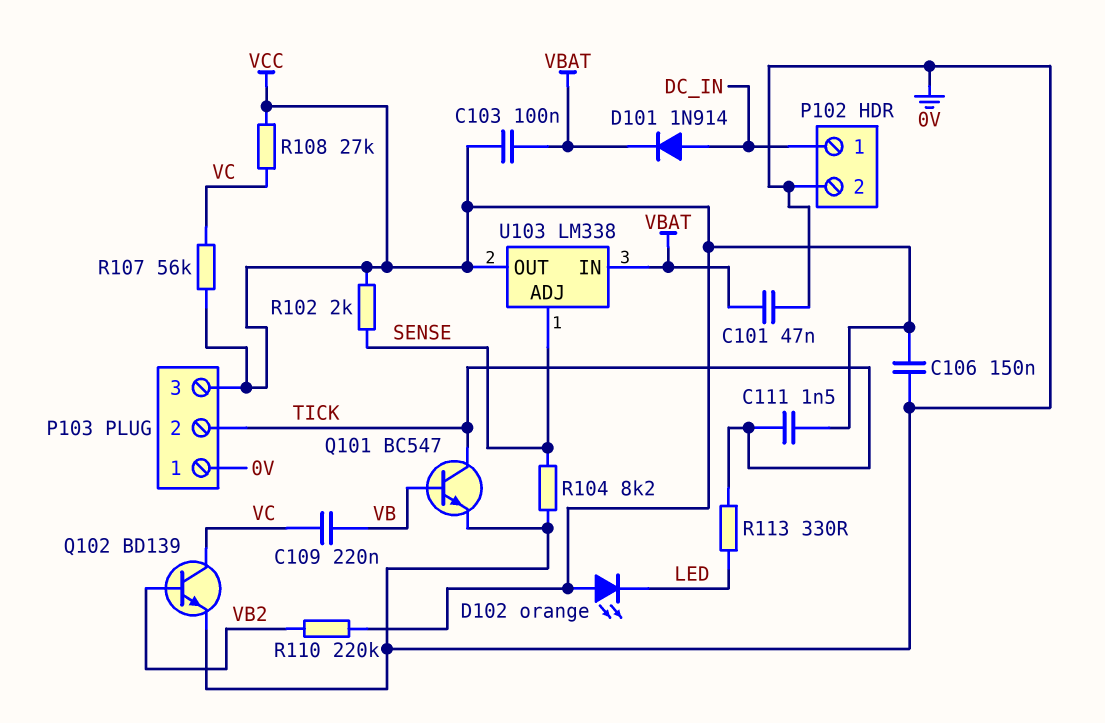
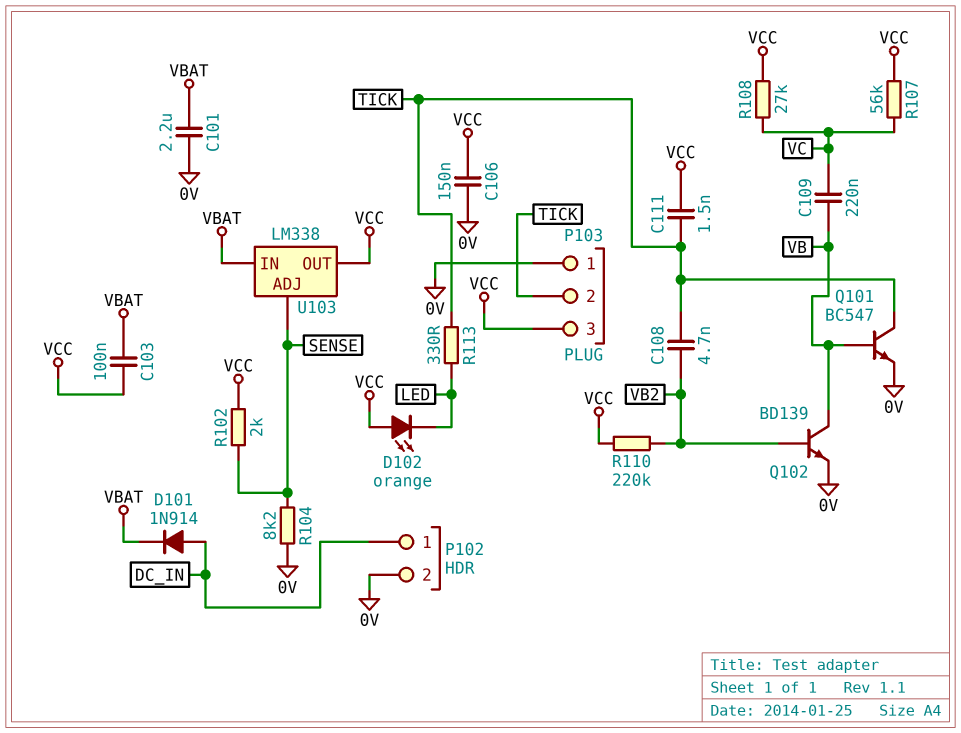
C101: 47nF (0V, VBAT) -> 2.2uF (0V, VBAT)
C108: none -> 4.7nF (TICK, VB2)
Q102: NPN BD139 (B VB2, C VC, E 0V) -> NPN BD139 (B VB2, C VB, E 0V)

